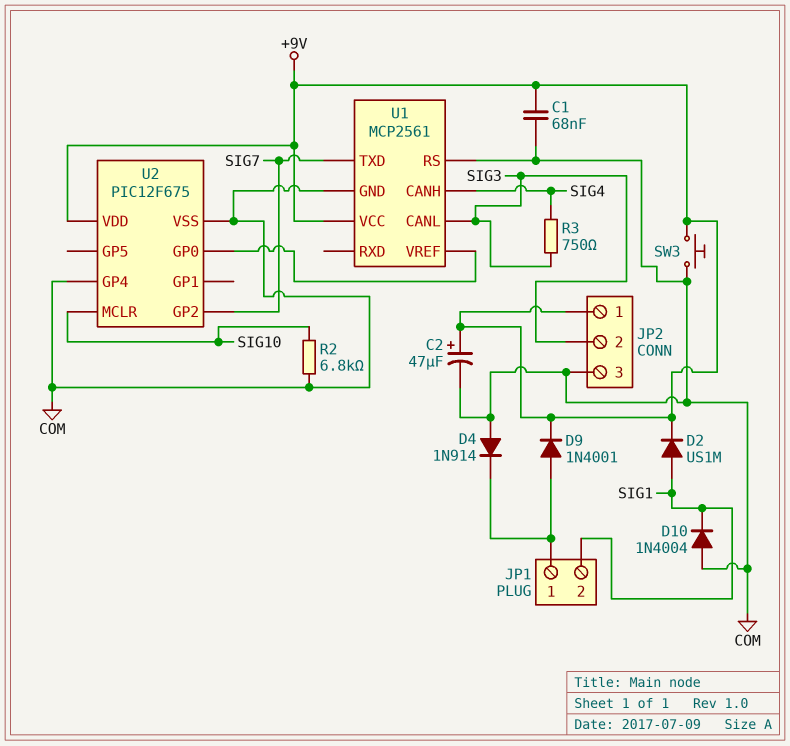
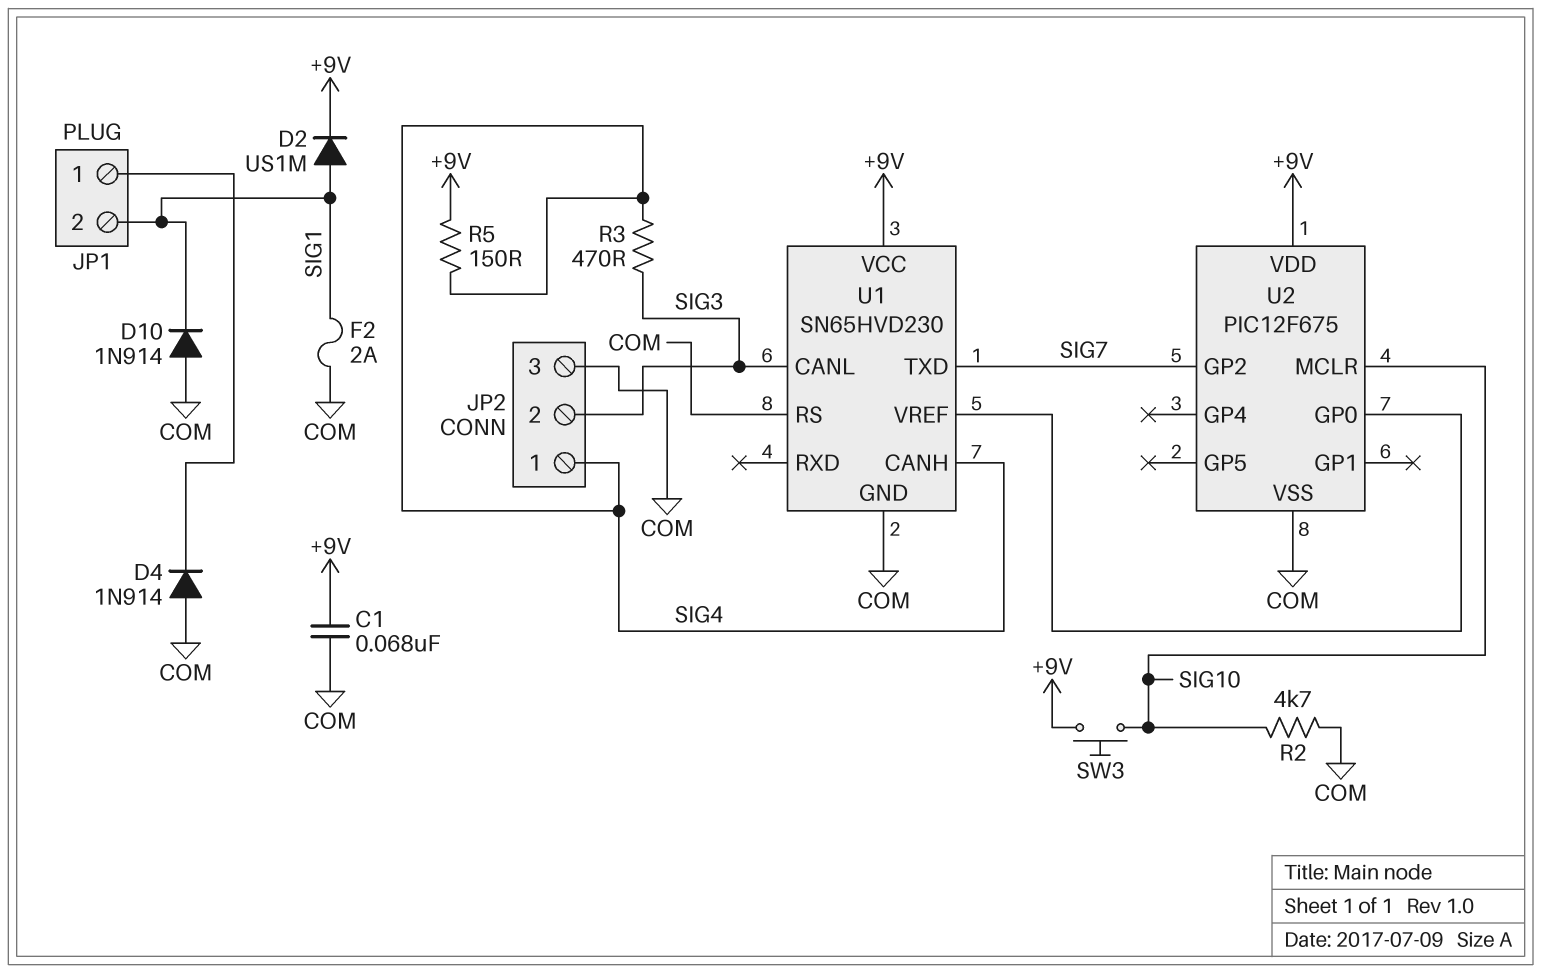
C2: 47uF (plus +9V, minus COM) -> none
D9: diode 1N4001 (A JP1/1, K +9V) -> none
D10: diode 1N4004 (A COM, K SIG1) -> diode 1N914 (A COM, K SIG1)
F2: none -> 2A (COM, SIG1)
JP2 pin 1: +9V -> SIG4
R2: 6.8k (COM, SIG10) -> 4.7k (COM, SIG10)
R3: 750 (SIG3, SIG4) -> 470 (SIG3, SIG4)
R5: none -> 150 (+9V, SIG4)
SW3: button (+9V, COM) -> button (+9V, SIG10)
U1: MCP2561 -> SN65HVD230
U2 pin GP4: COM -> none

